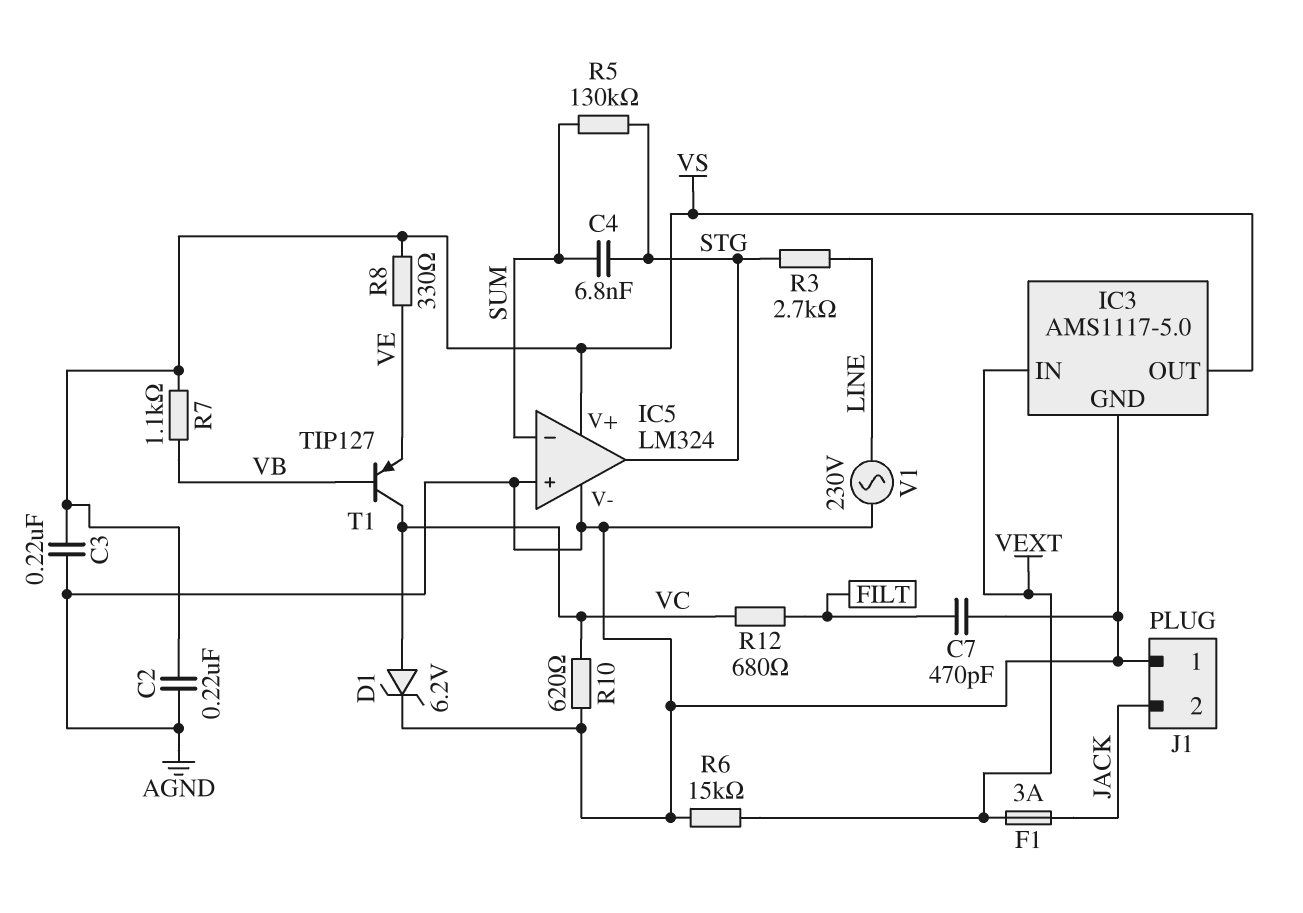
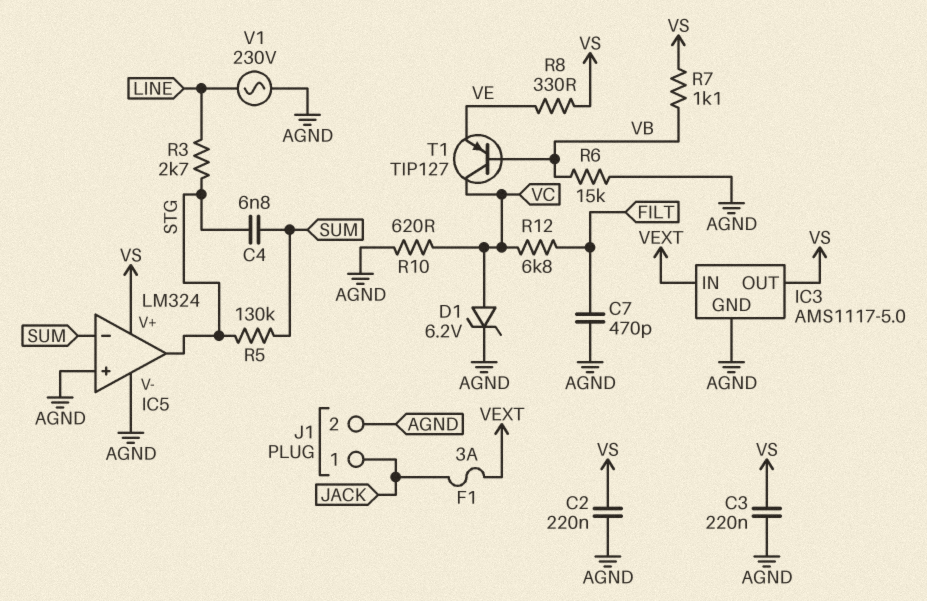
J1 pin 1: AGND -> JACK
J1 pin 2: JACK -> AGND
R6: 15k (AGND, VEXT) -> 15k (AGND, VB)
R12: 680 (FILT, VC) -> 6.8k (FILT, VC)

